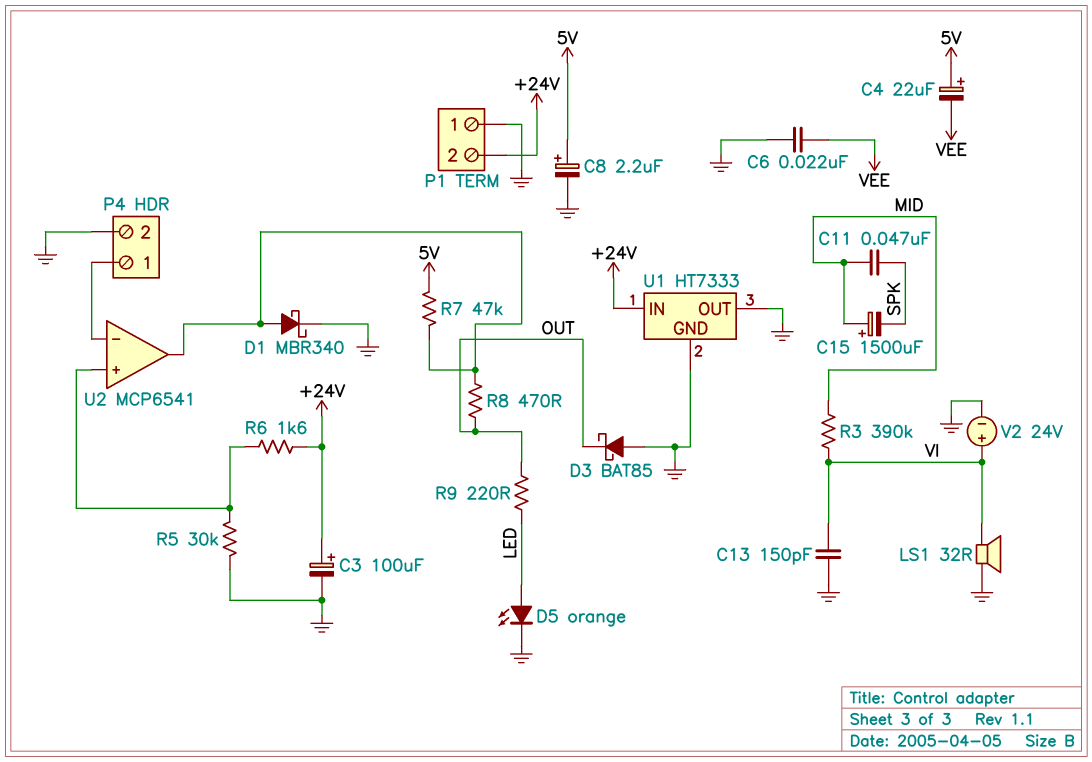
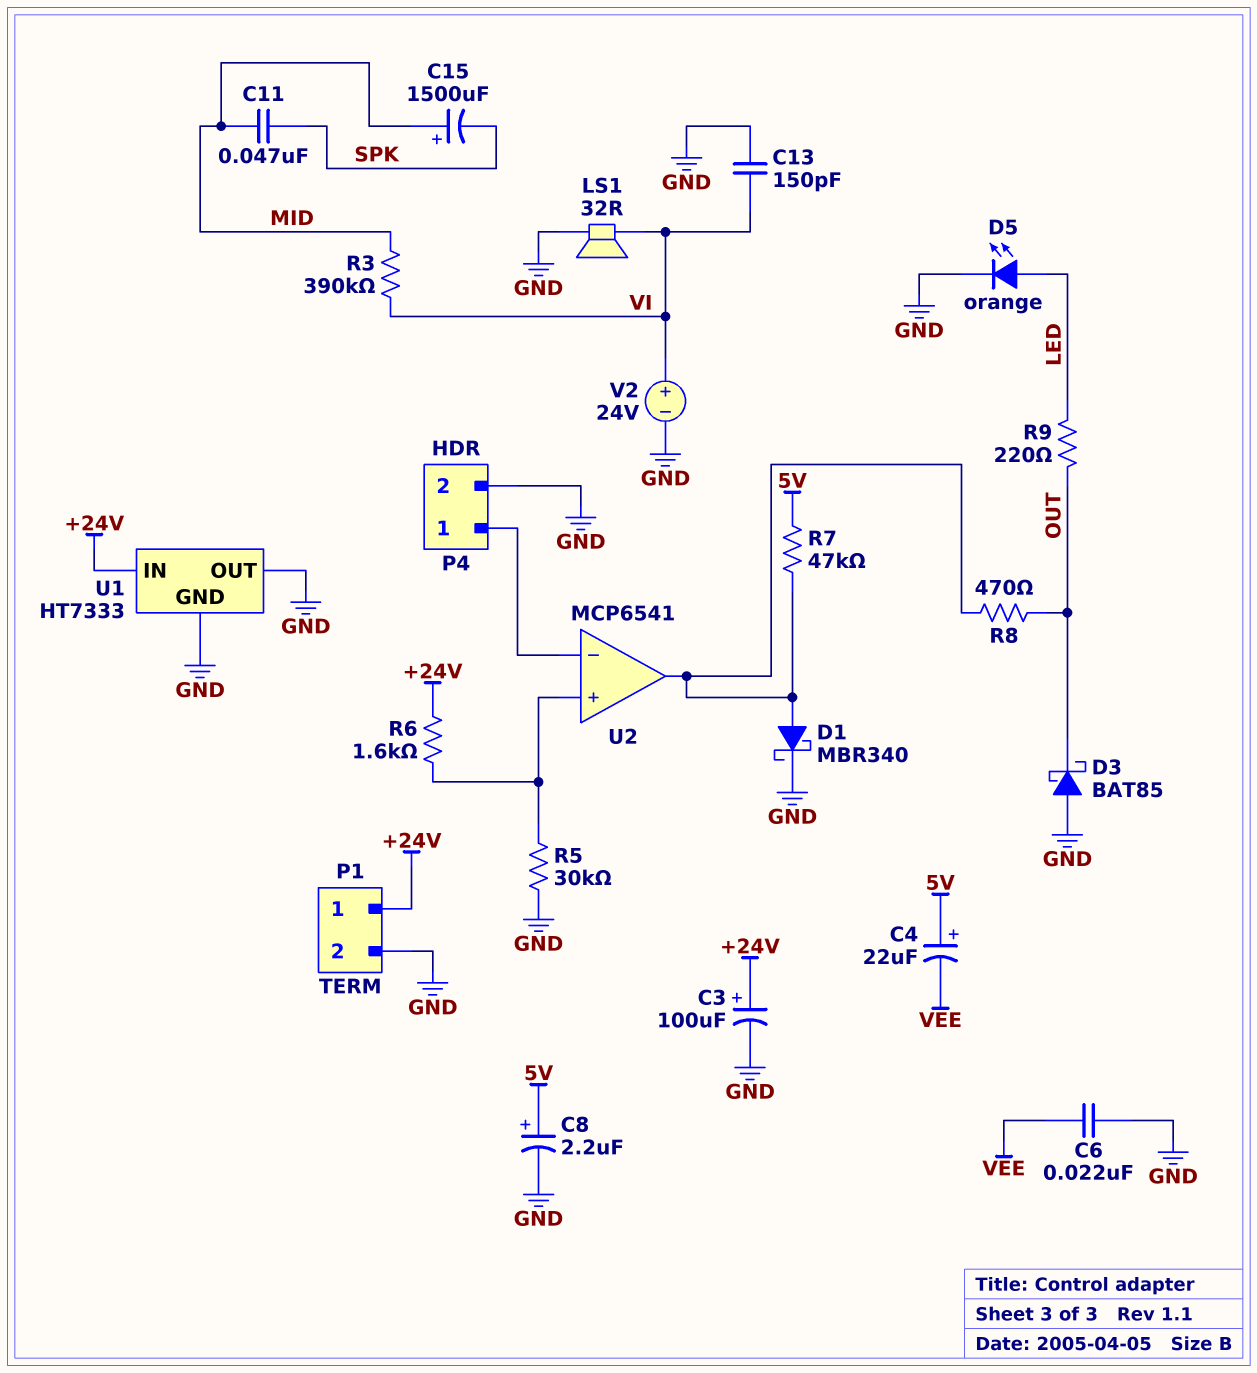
P1 pin 1: GND -> +24V
P1 pin 2: +24V -> GND

